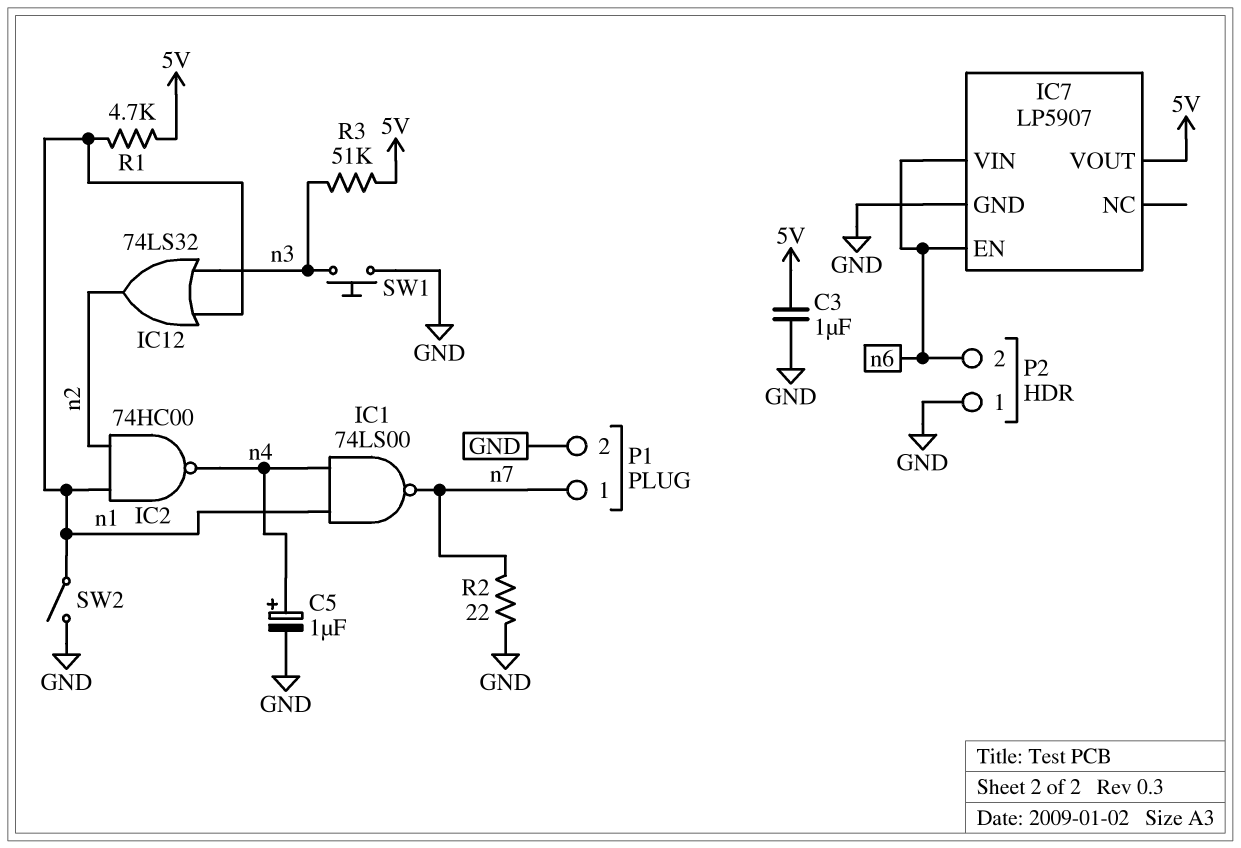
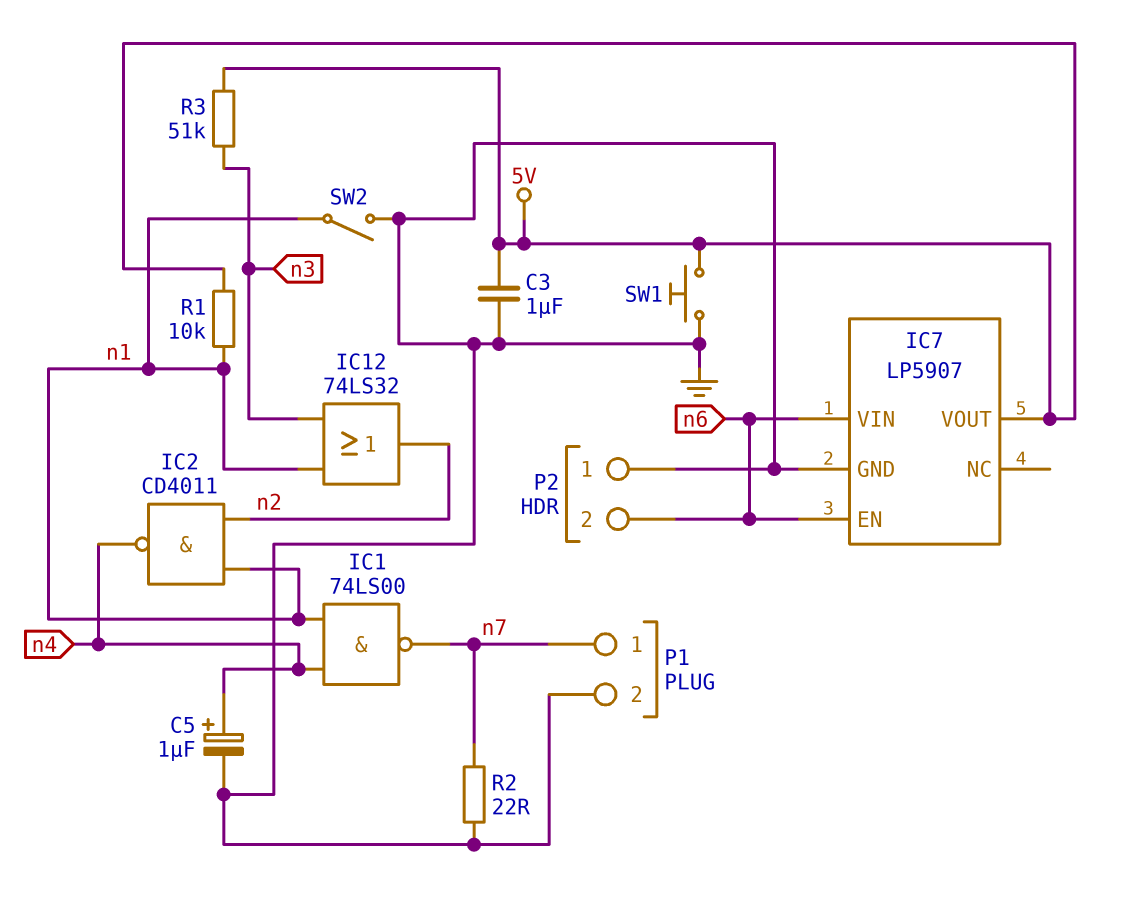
IC2: NAND 74HC00 (in n1, in n2, out n4) -> NAND CD4011 (in n1, in n2, out n4)
R1: 4.7k (5V, n1) -> 10k (5V, n1)
SW1: button (GND, n3) -> button (5V, GND)

